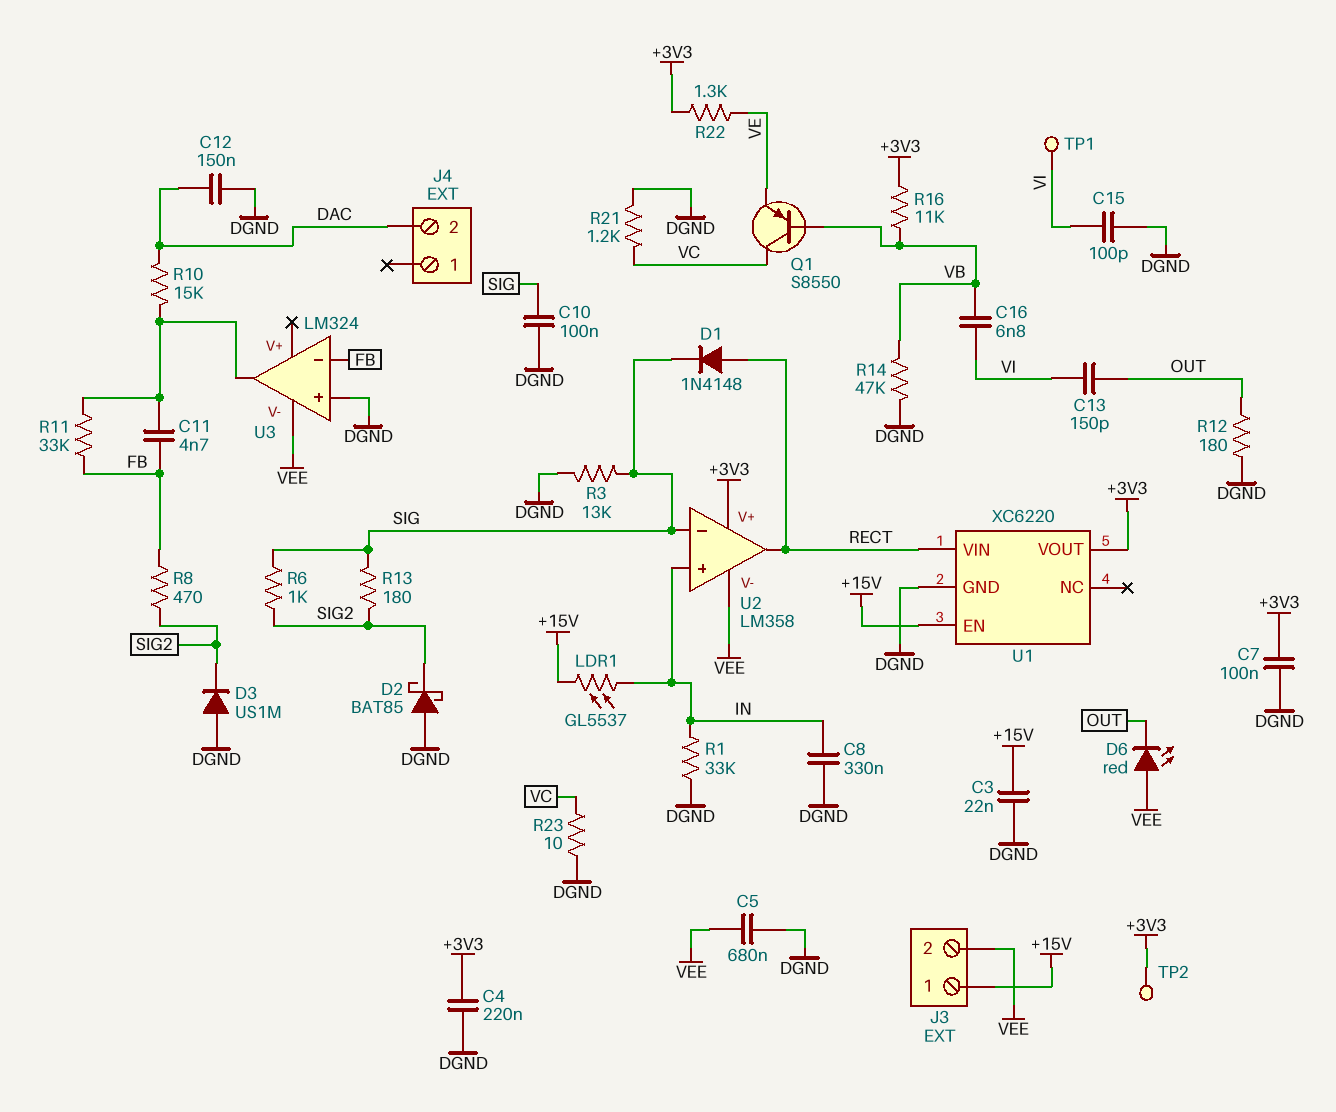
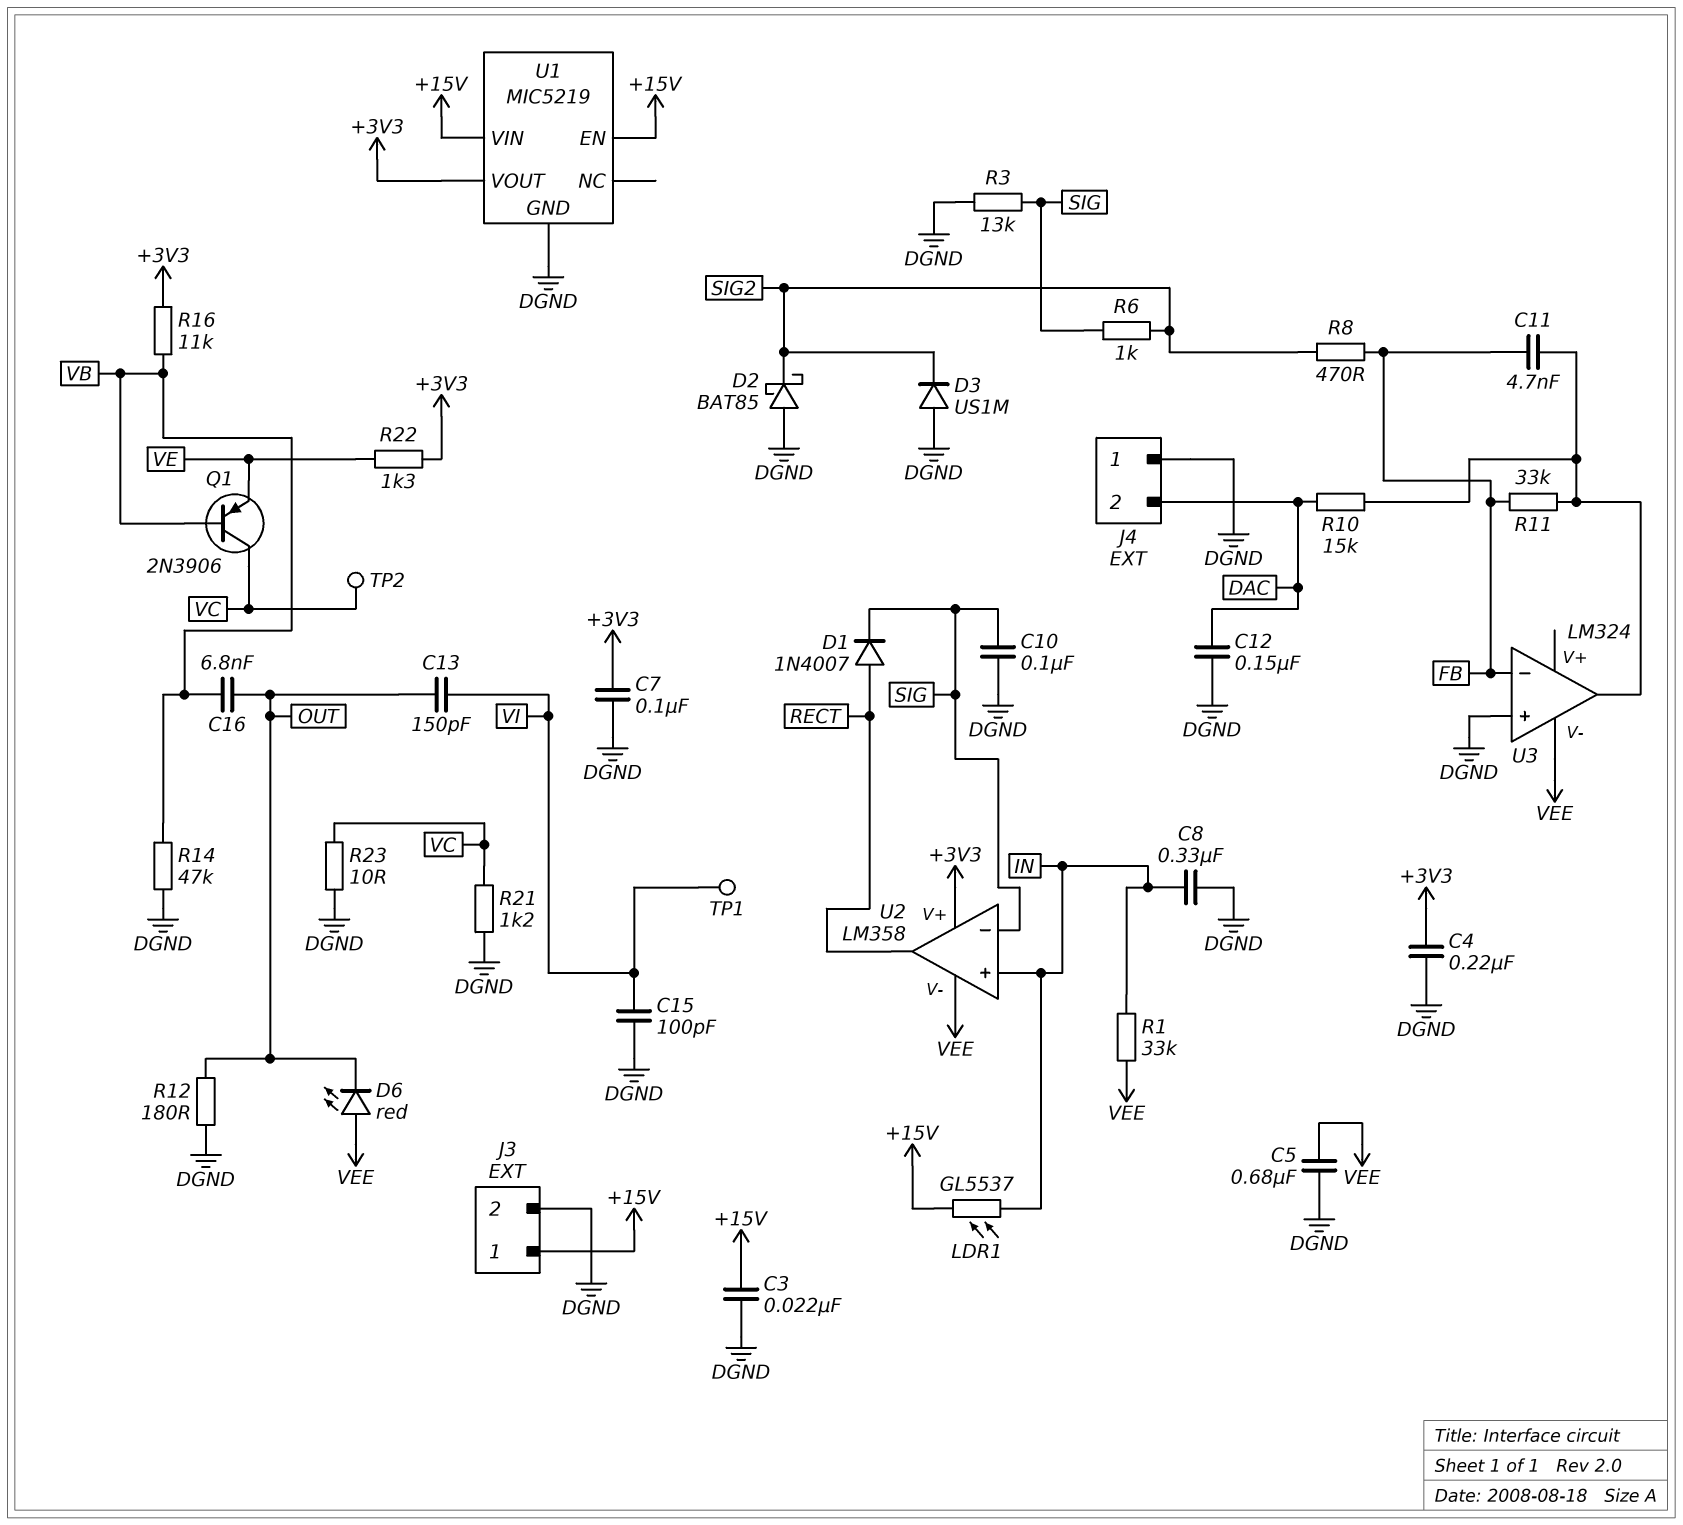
C16: 6.8nF (VB, VI) -> 6.8nF (OUT, VB)
D1: diode 1N4148 (A RECT, K SIG) -> diode 1N4007 (A RECT, K SIG)
J3 pin 2: VEE -> DGND
J4 pin 1: none -> DGND
Q1: PNP S8550 (B VB, C VC, E VE) -> PNP 2N3906 (B VB, C VC, E VE)
R1: 33k (DGND, IN) -> 33k (IN, VEE)
R13: 180 (SIG, SIG2) -> none
TP2: test point (+3V3) -> test point (VC)
U1: XC6220 -> MIC5219
U1 pin VIN: RECT -> +15V

